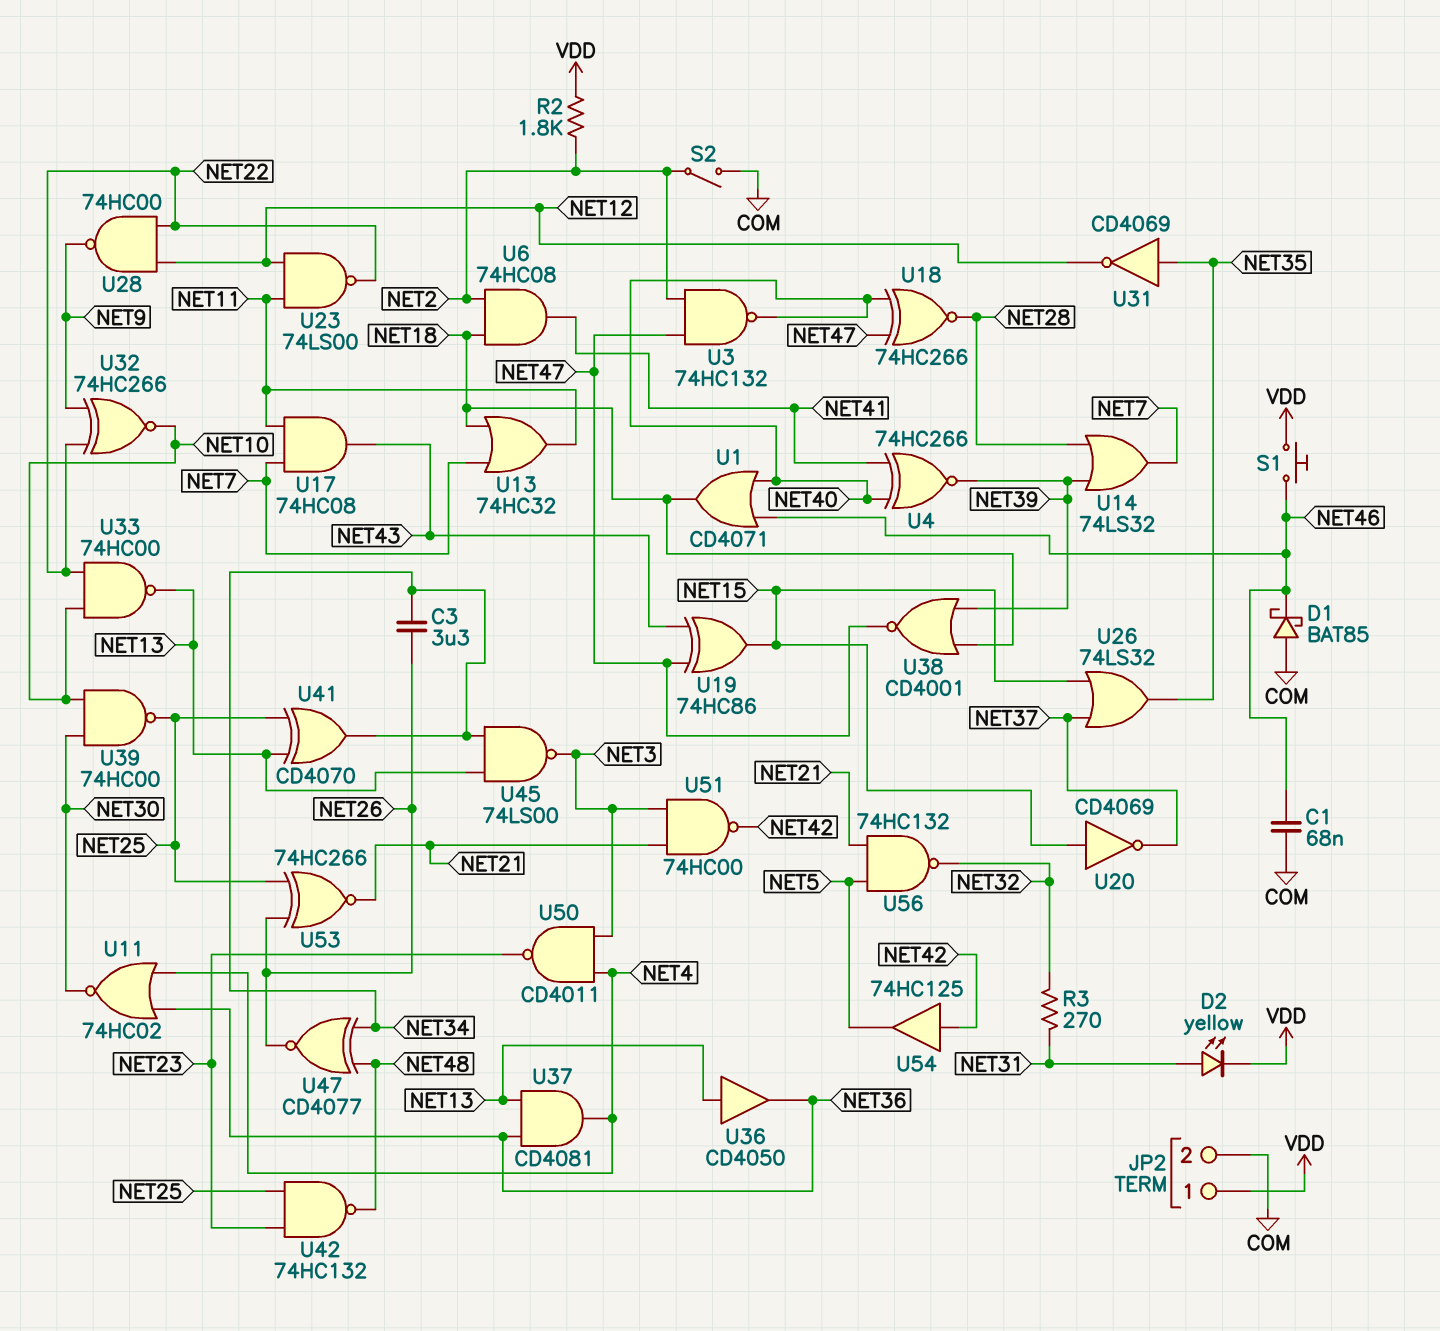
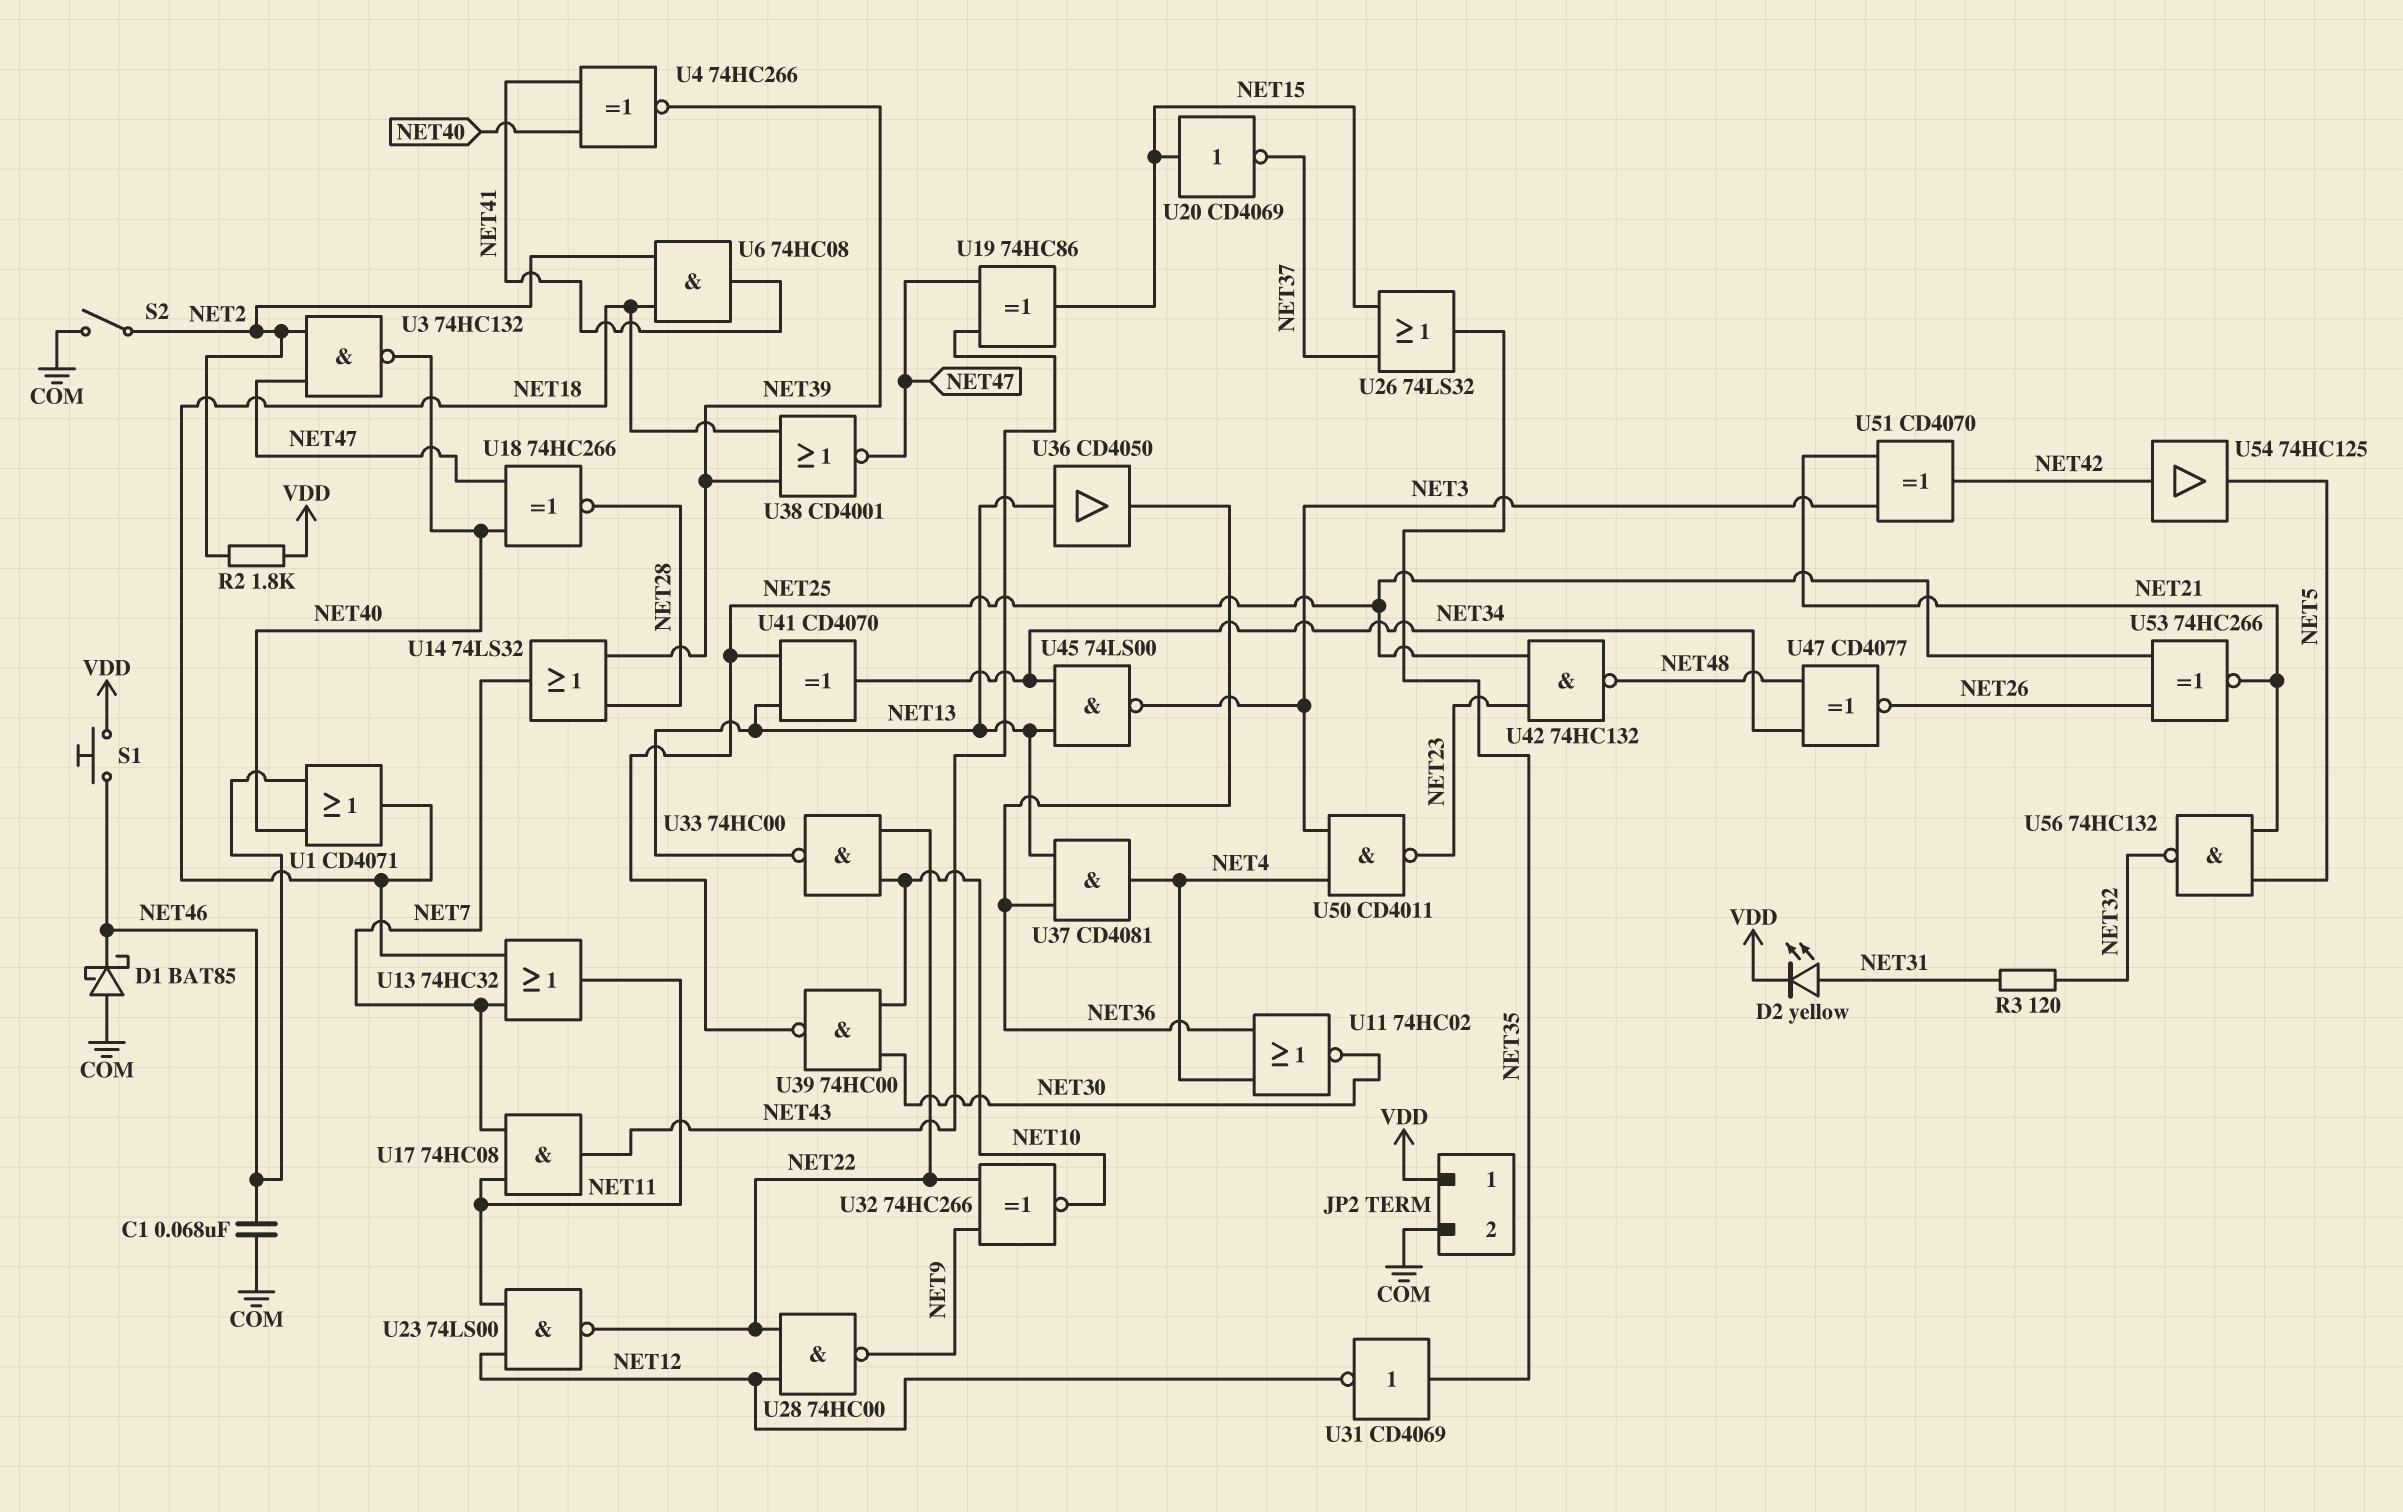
C3: 3.3uF (NET26, NET34) -> none
R3: 270 (NET31, NET32) -> 120 (NET31, NET32)
U51: NAND 74HC00 (in NET3, in NET21, out NET42) -> XOR CD4070 (in NET3, in NET21, out NET42)

